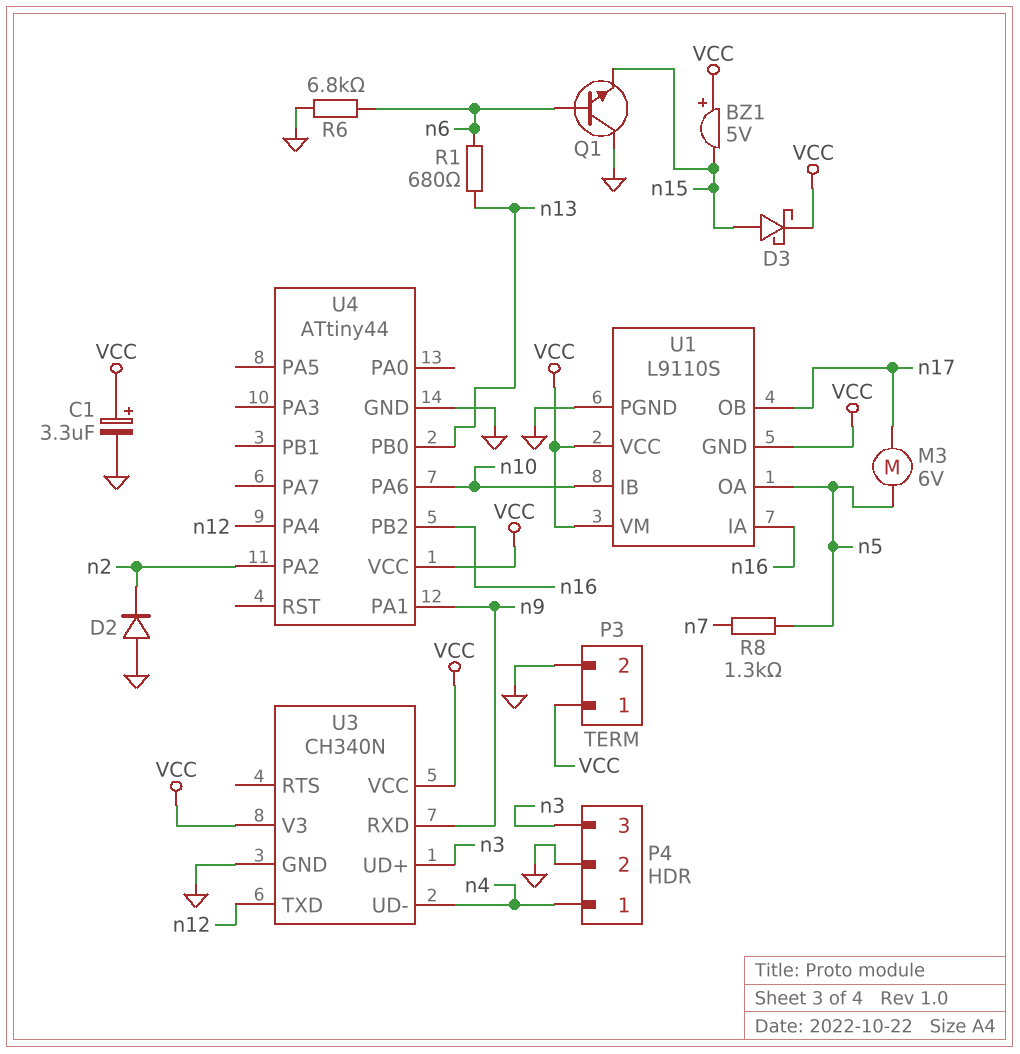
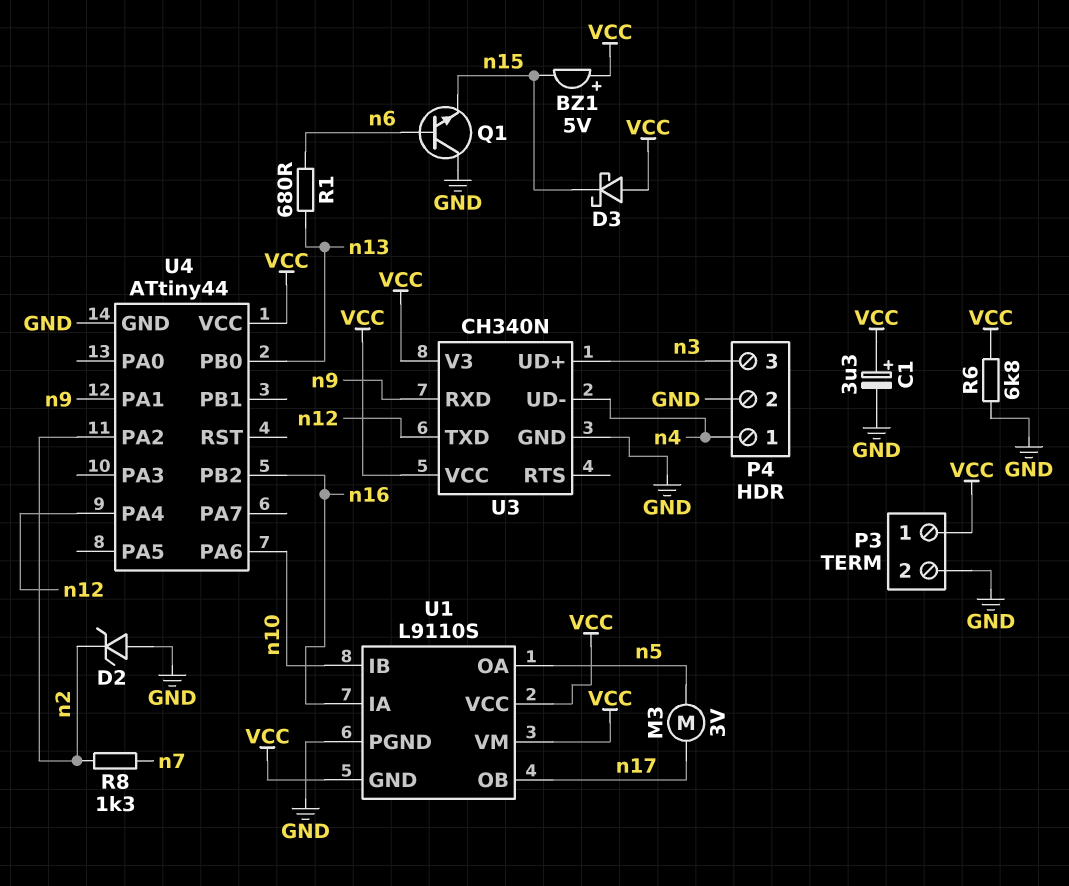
D2: diode (A GND, K n2) -> zener (A GND, K n2)
D3: schottky (A n15, K VCC) -> schottky (A VCC, K n15)
M3: motor 6V (n5, n17) -> motor 3V (n5, n17)
R6: 6.8k (GND, n6) -> 6.8k (GND, VCC)
R8: 1.3k (n5, n7) -> 1.3k (n2, n7)

